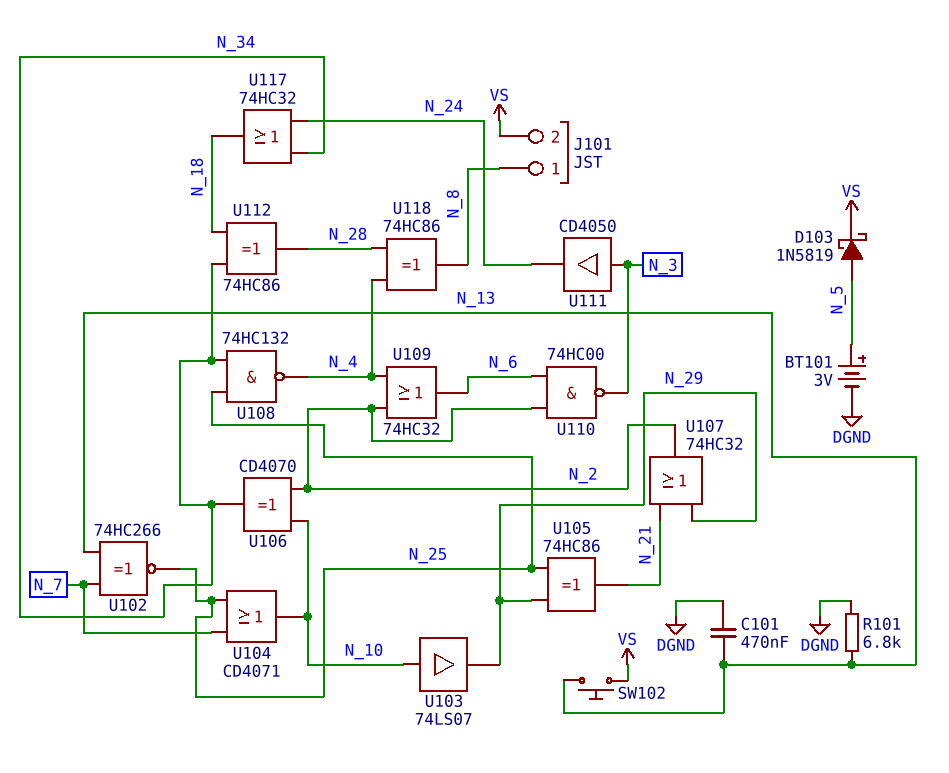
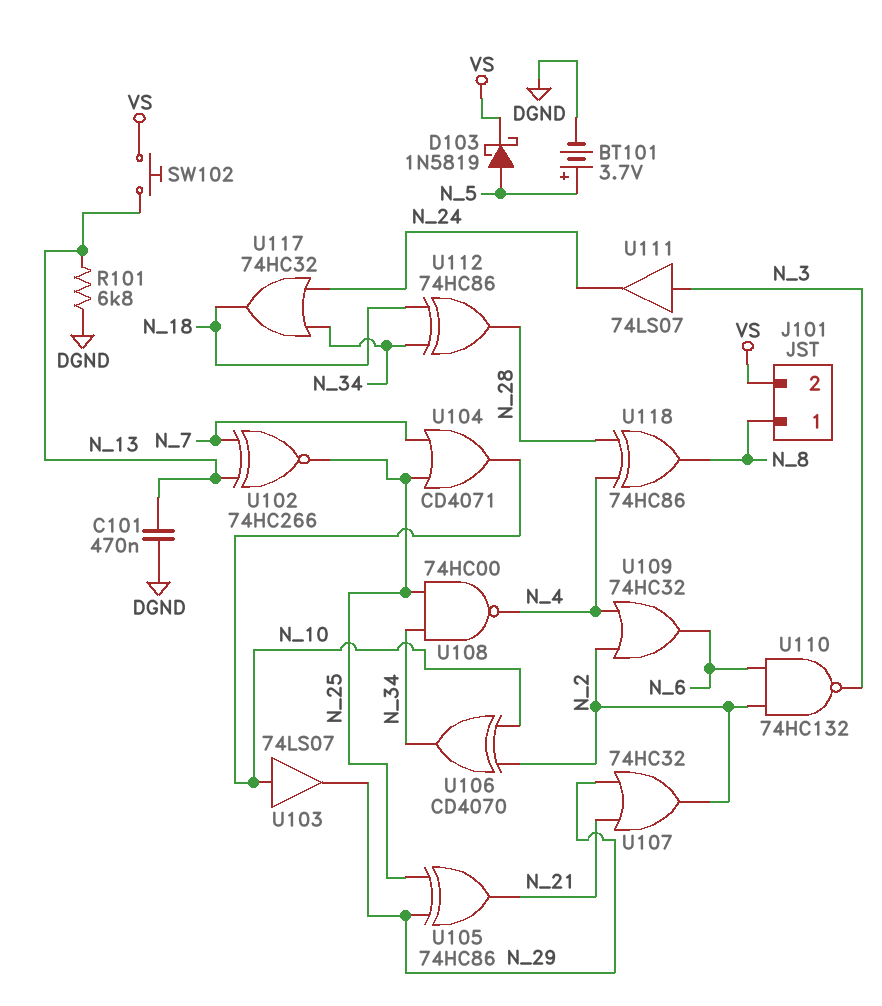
BT101: 3V (plus N_5, minus DGND) -> 3.7V (plus N_5, minus DGND)
U108: NAND 74HC132 (in N_25, in N_34, out N_4) -> NAND 74HC00 (in N_25, in N_34, out N_4)
U110: NAND 74HC00 (in N_2, in N_6, out N_3) -> NAND 74HC132 (in N_2, in N_6, out N_3)
U111: buffer CD4050 (in N_3, out N_24) -> buffer 74LS07 (in N_3, out N_24)

